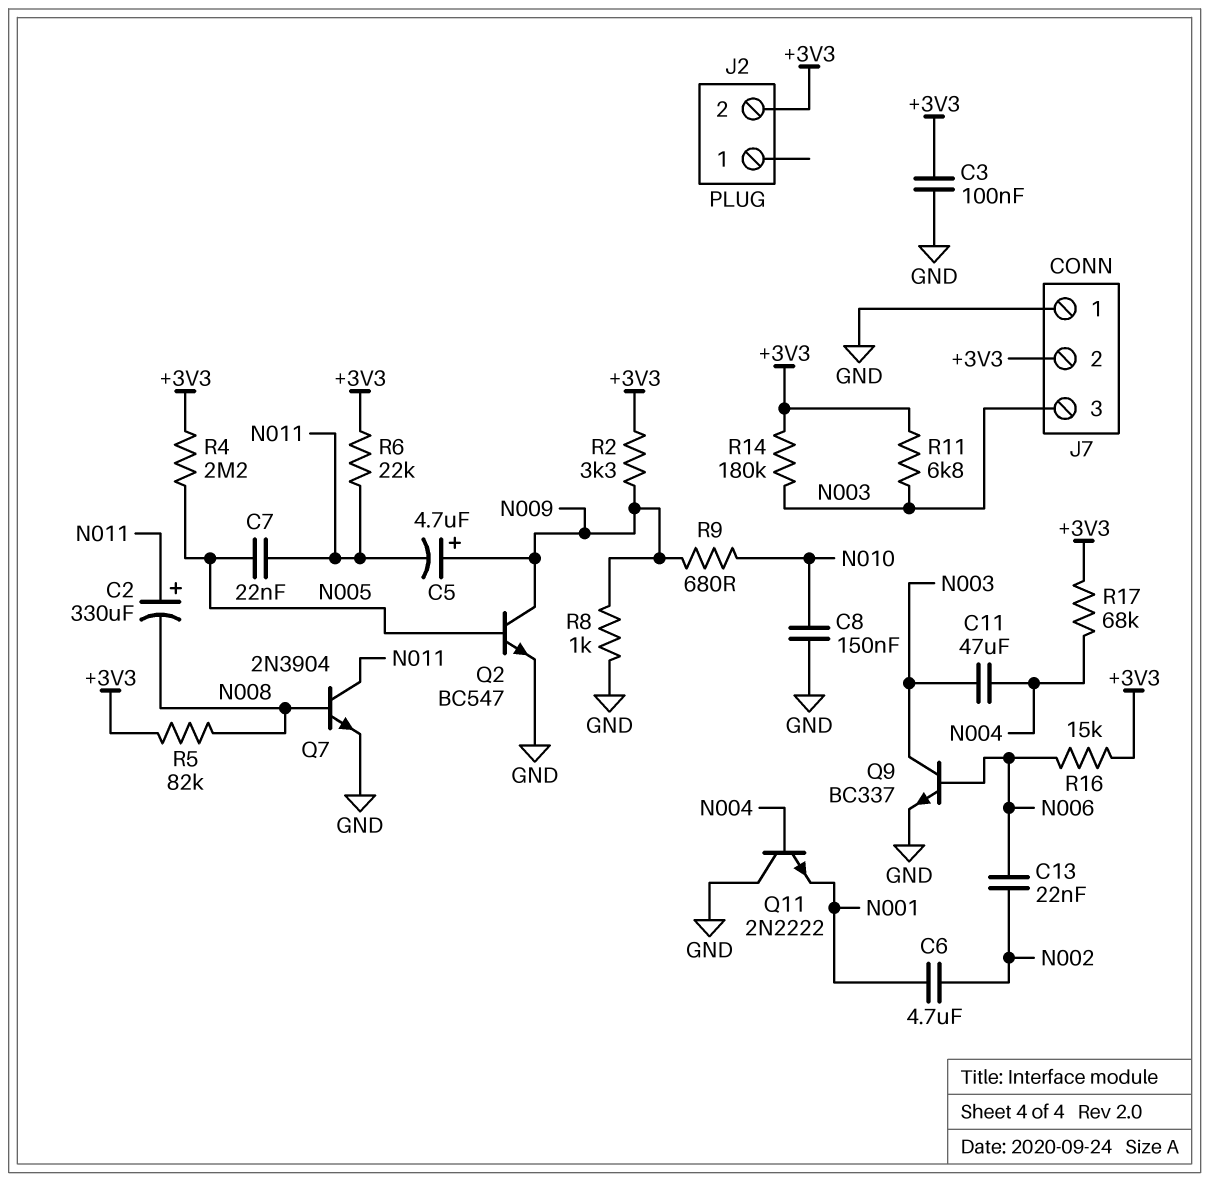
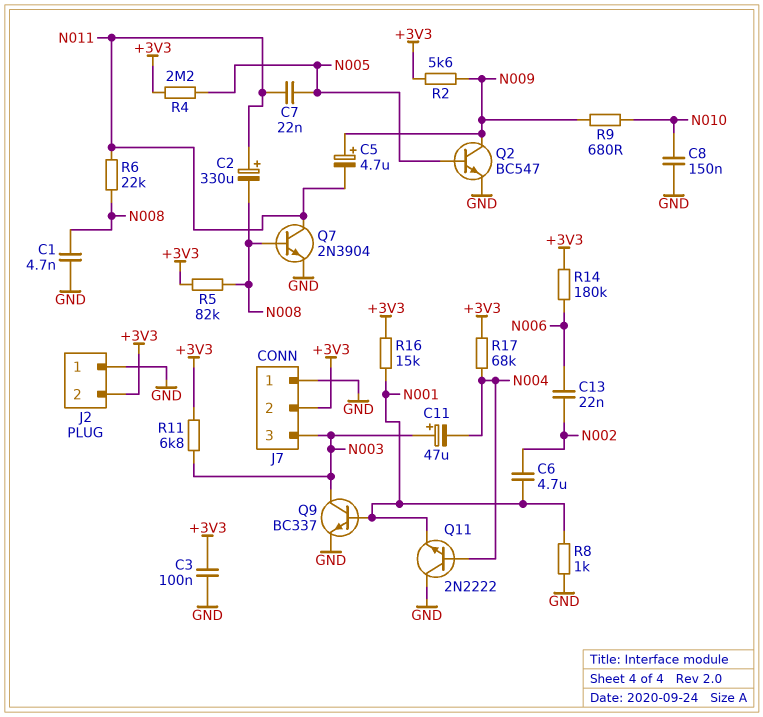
C1: none -> 4.7nF (GND, N008)
C11: 47uF (N003, N004) -> 47uF (plus N003, minus N004)
J2 pin 1: none -> GND
Q9: NPN BC337 (B N006, C N003, E GND) -> NPN BC337 (B N001, C N003, E GND)
R2: 3.3k (+3V3, N009) -> 5.6k (+3V3, N009)
R6: 22k (+3V3, N011) -> 22k (N008, N011)
R8: 1k (GND, N009) -> 1k (GND, N001)
R14: 180k (+3V3, N003) -> 180k (+3V3, N006)
R16: 15k (+3V3, N006) -> 15k (+3V3, N001)

